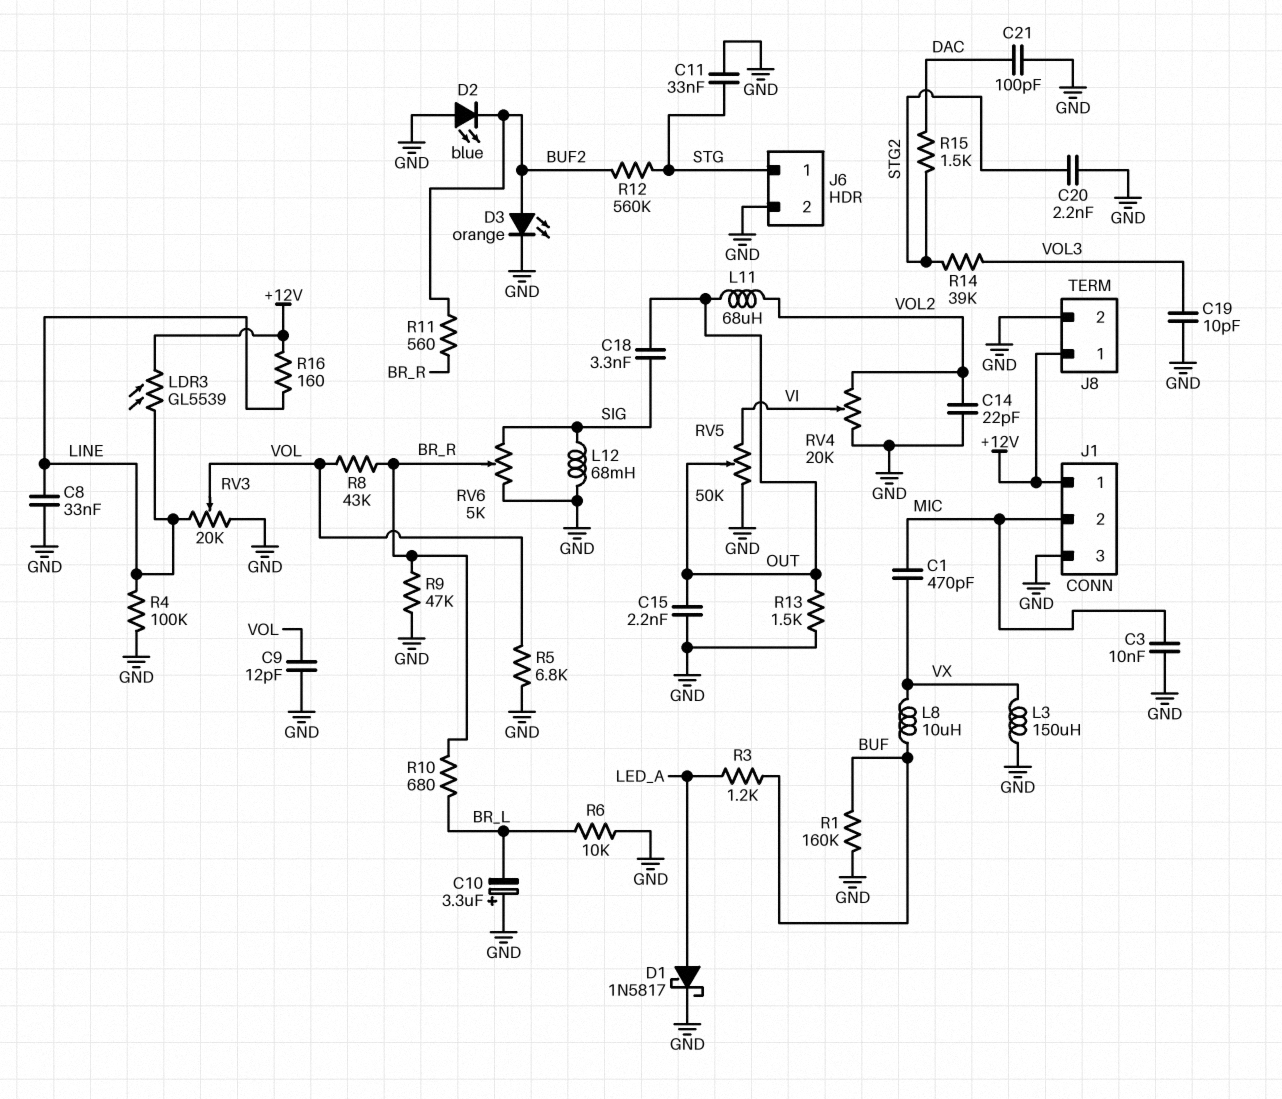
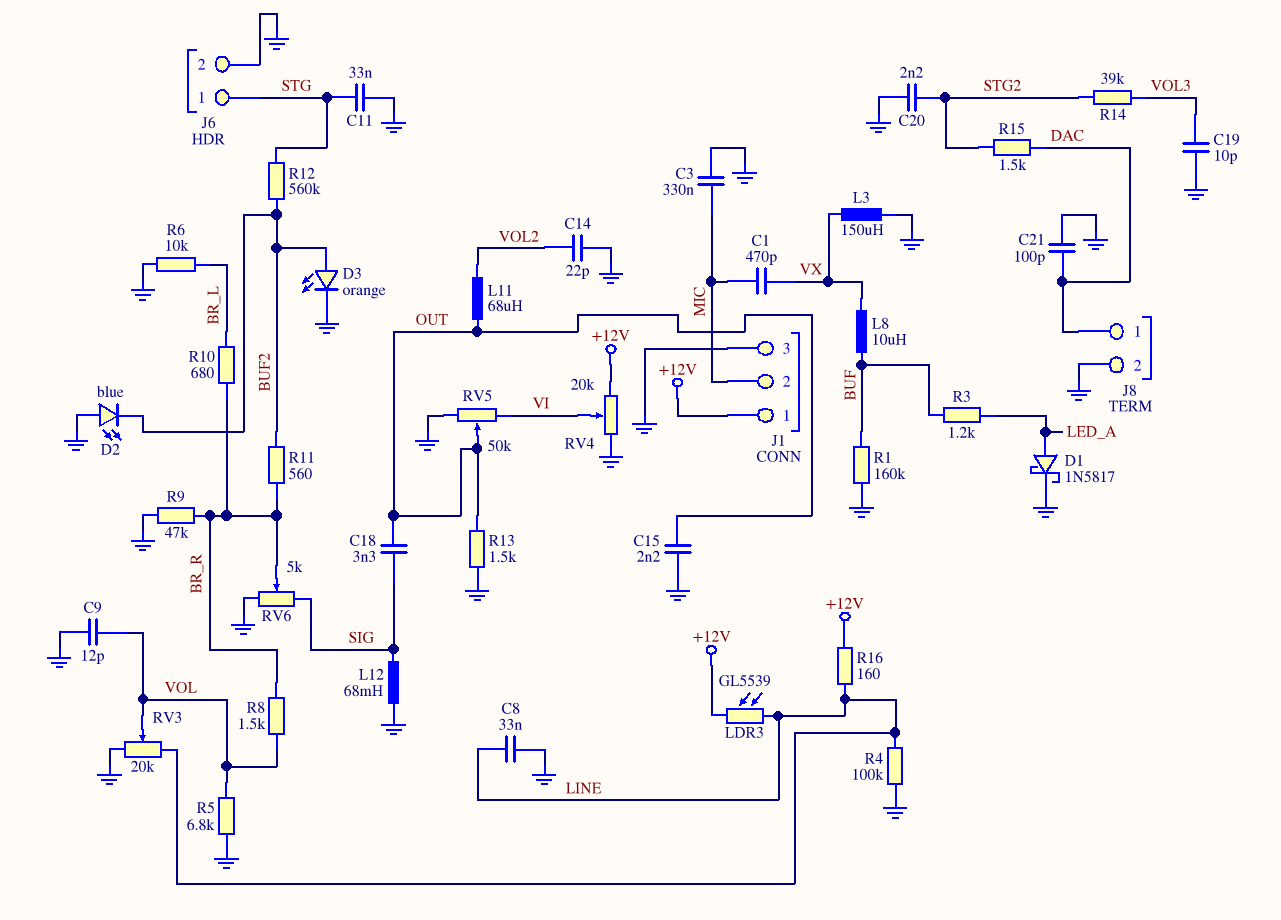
C3: 10nF (GND, MIC) -> 330nF (GND, MIC)
C10: 3.3uF (plus GND, minus BR_L) -> none
J8 pin 1: +12V -> DAC
R8: 43k (BR_R, VOL) -> 1.5k (BR_R, VOL)
RV4: 20k (GND, VOL2, wiper VI) -> 20k (+12V, GND, wiper VI)

